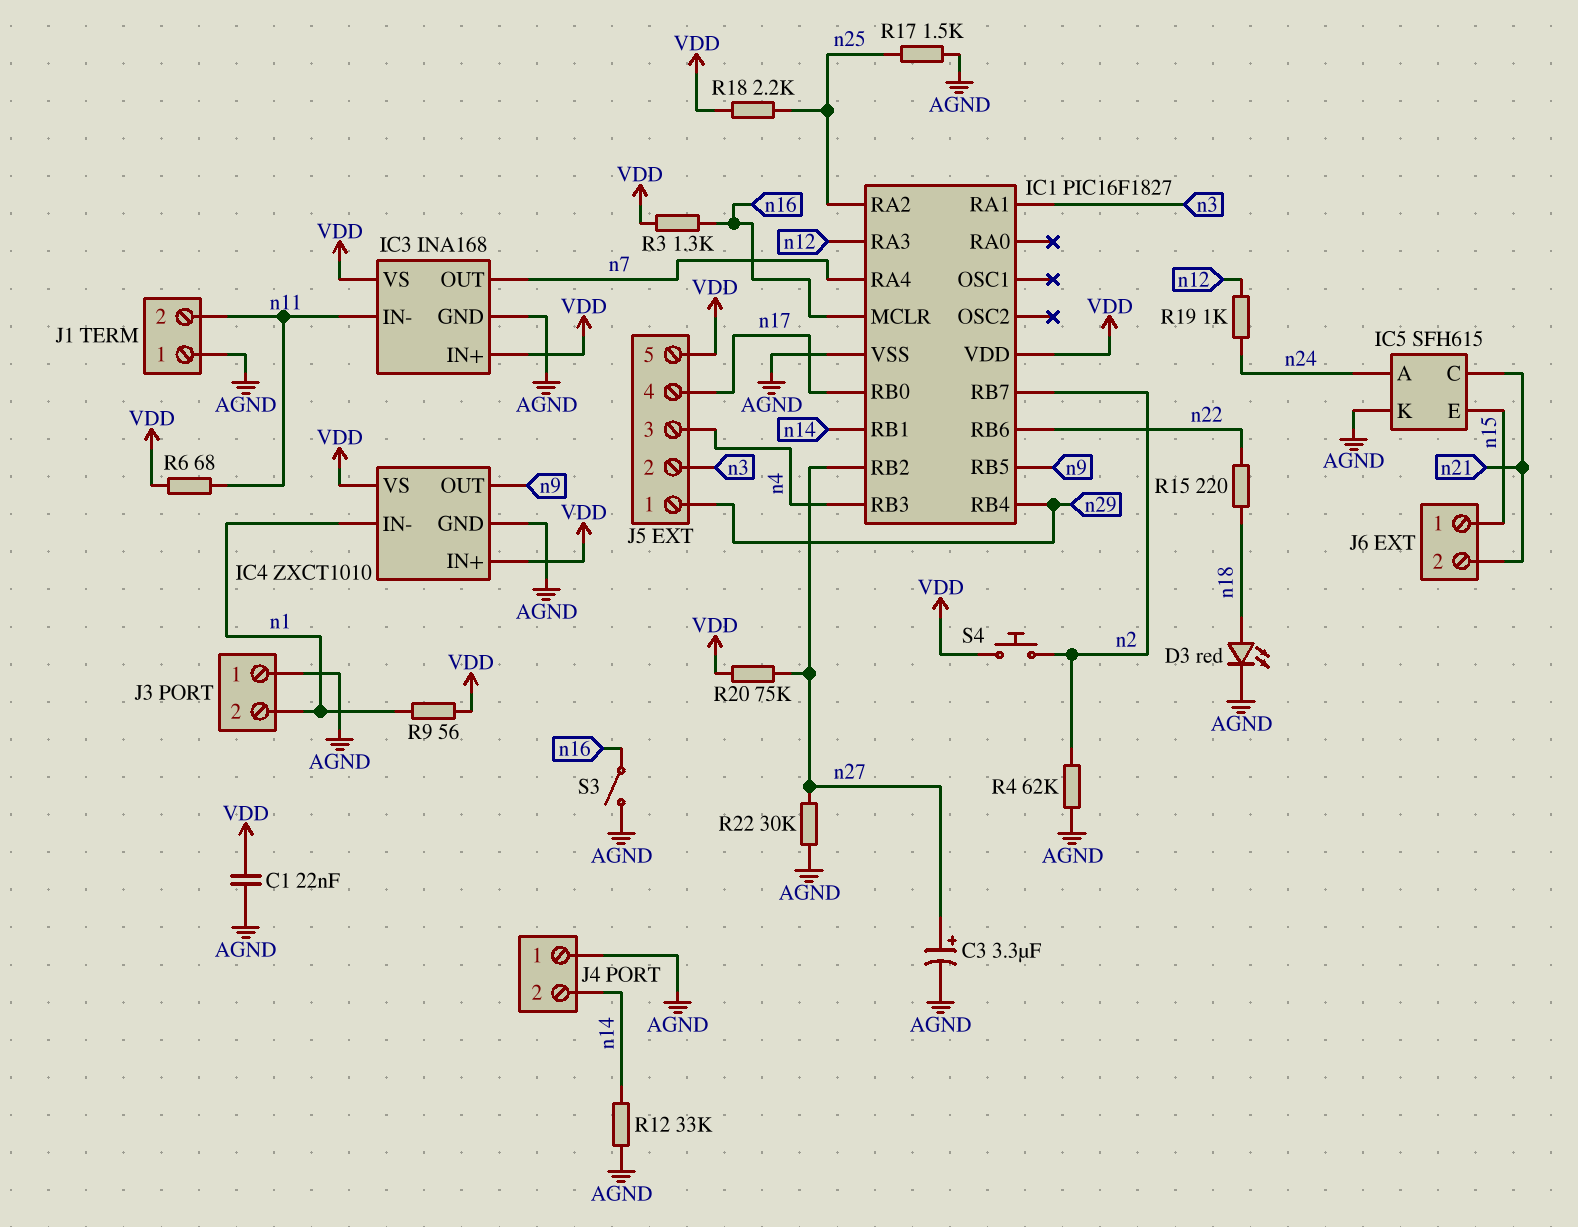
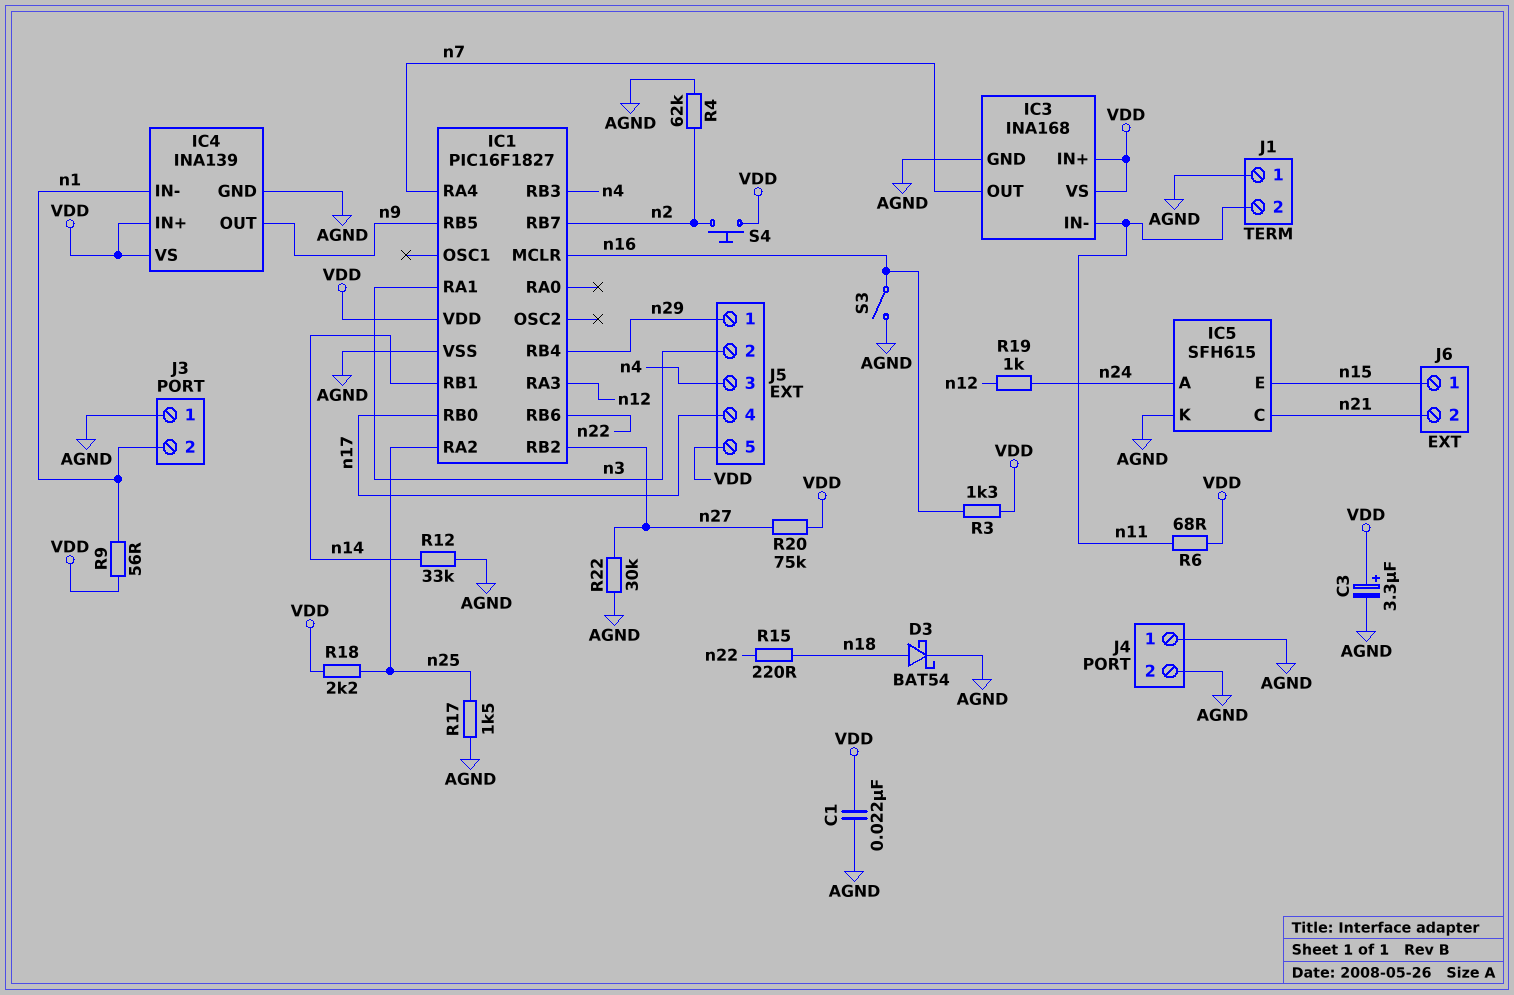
C3: 3.3uF (plus n27, minus AGND) -> 3.3uF (plus VDD, minus AGND)
D3: LED red (A n18, K AGND) -> schottky BAT54 (A n18, K AGND)
IC4: ZXCT1010 -> INA139
J4 pin 2: n14 -> AGND

